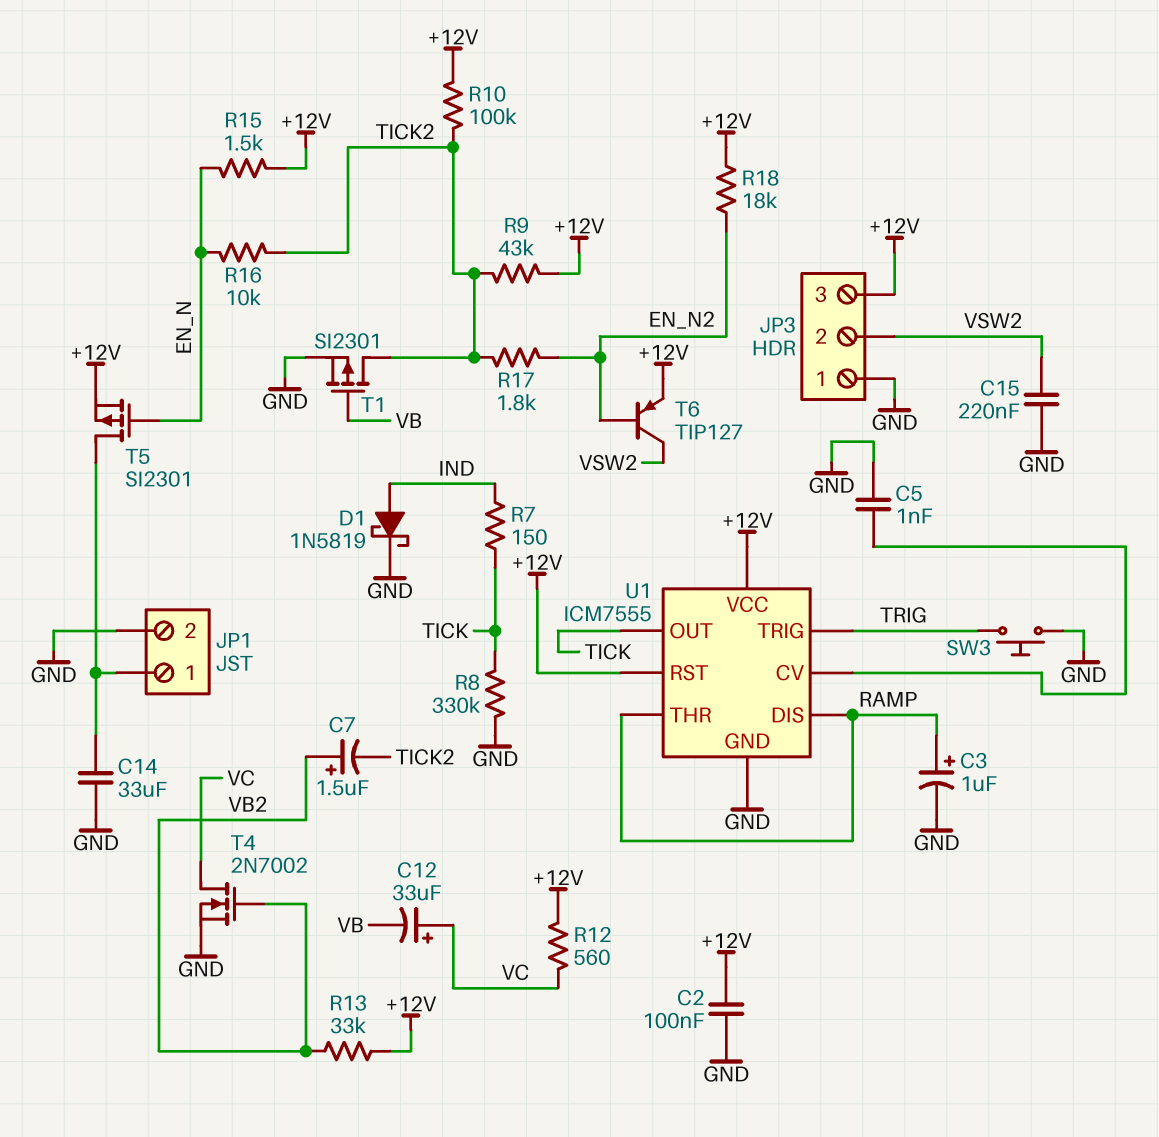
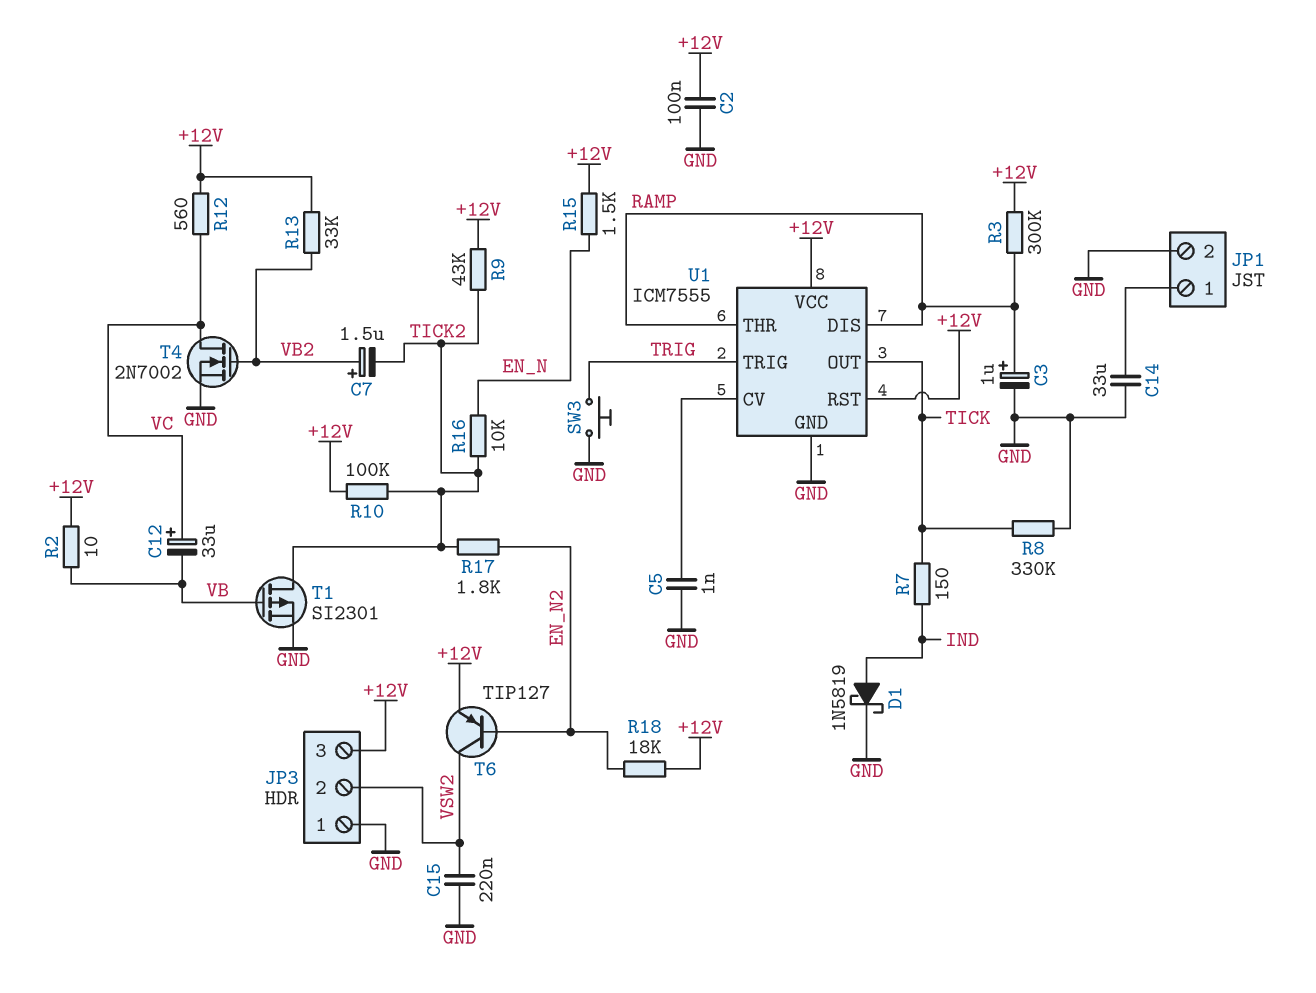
R2: none -> 10 (+12V, VB)
R3: none -> 300k (+12V, RAMP)
T5: PMOS SI2301 (G EN_N, D JP1/1, S +12V) -> none

